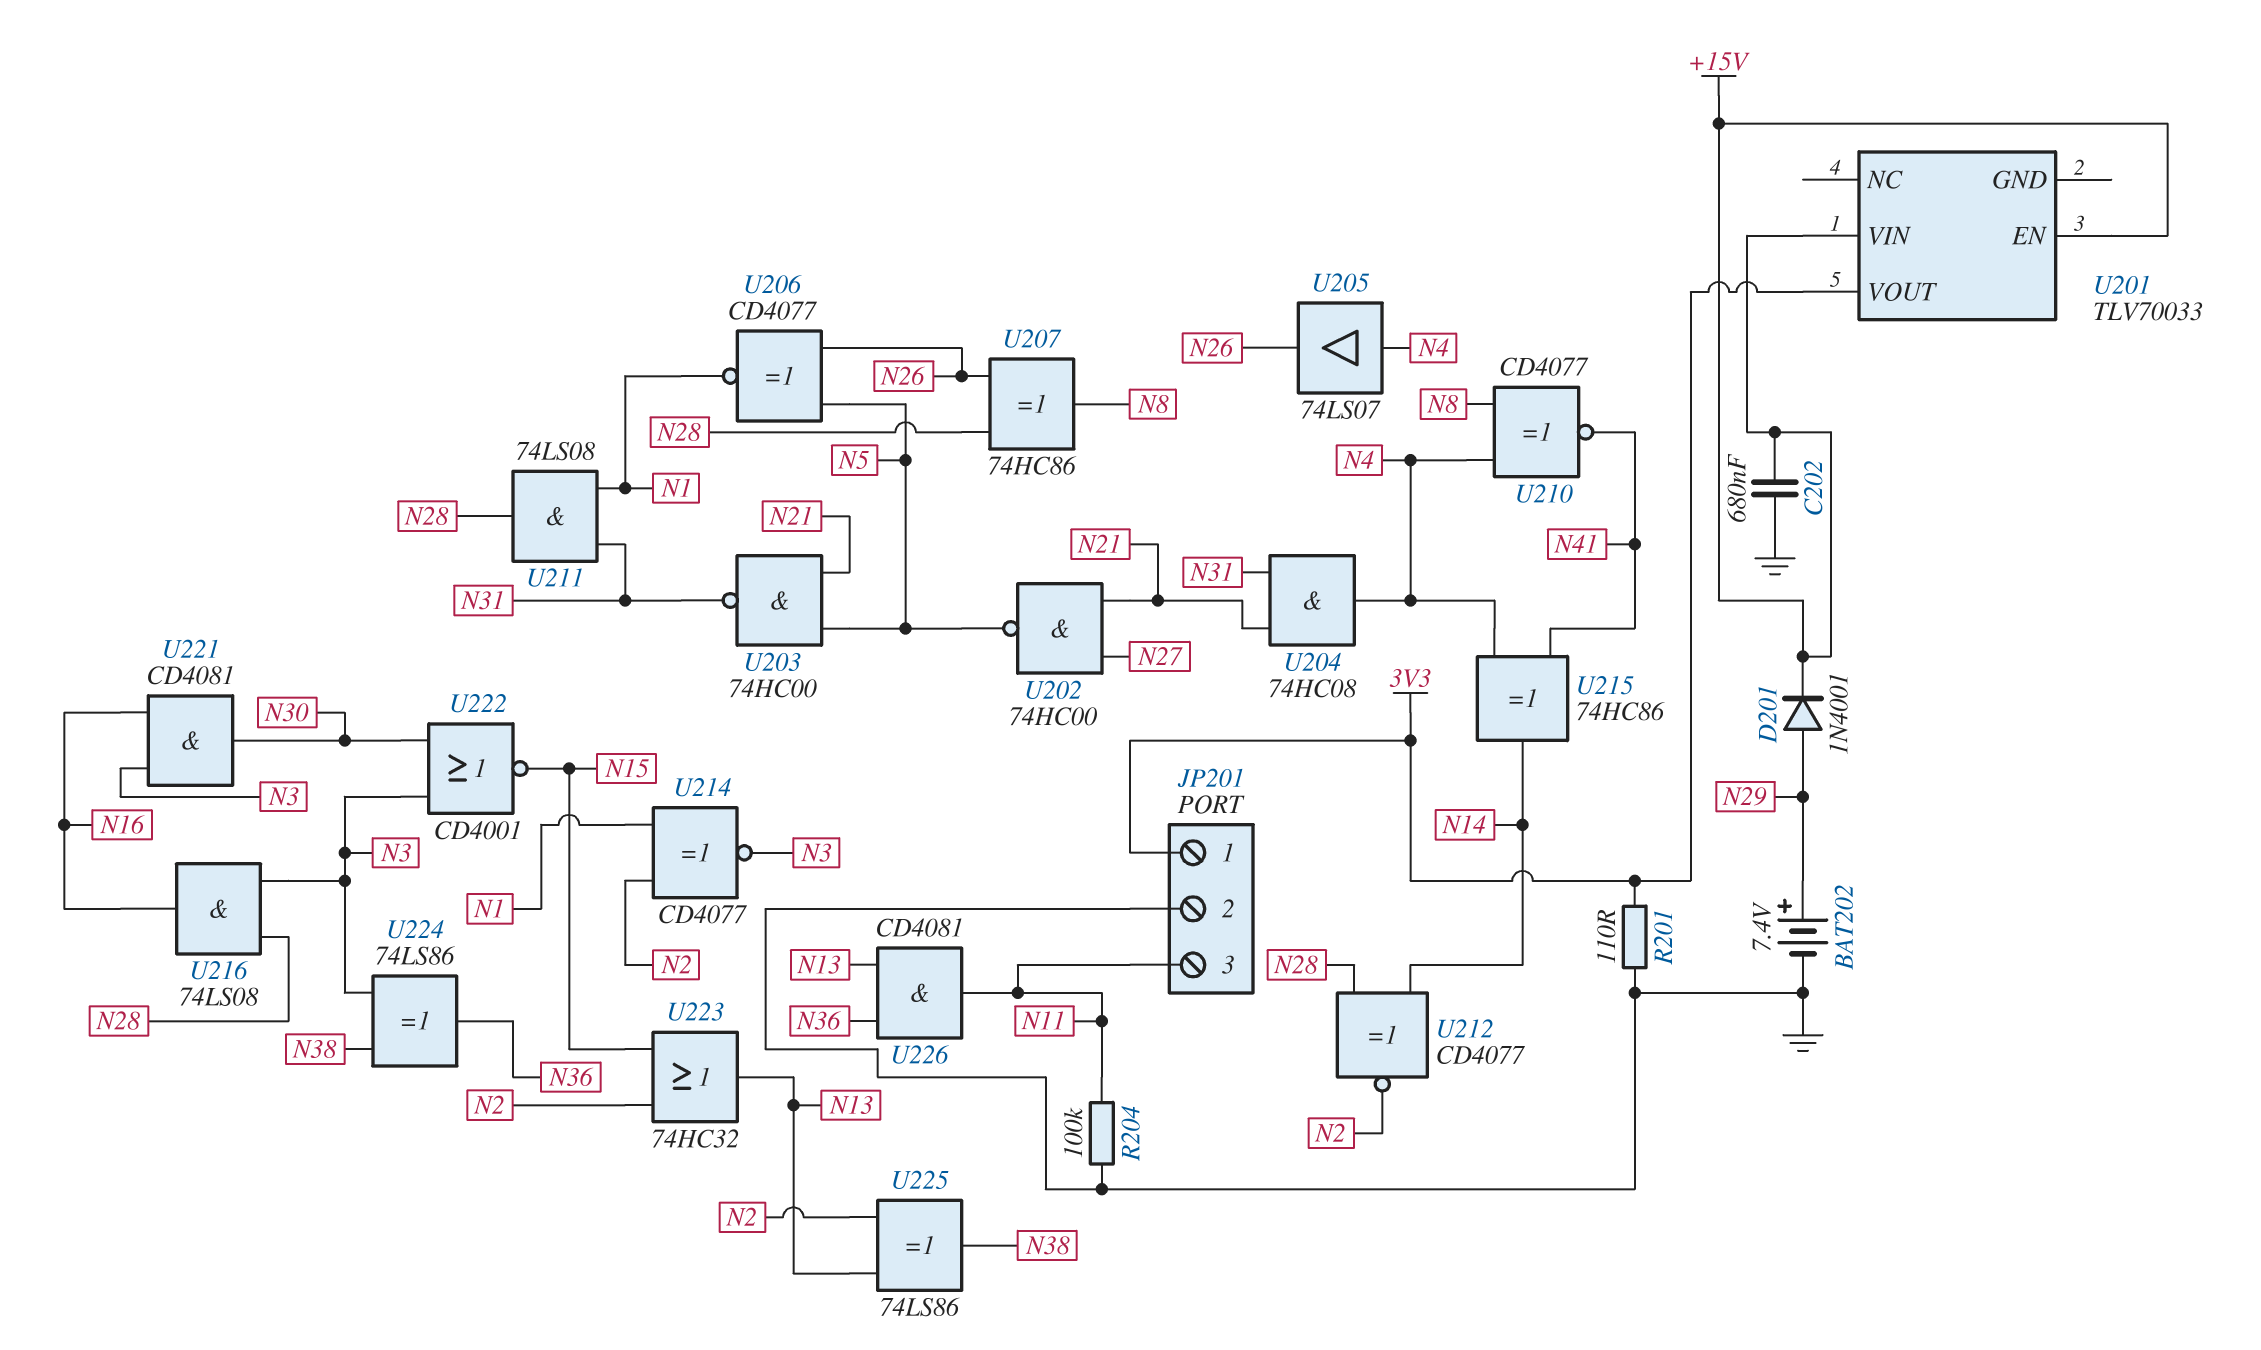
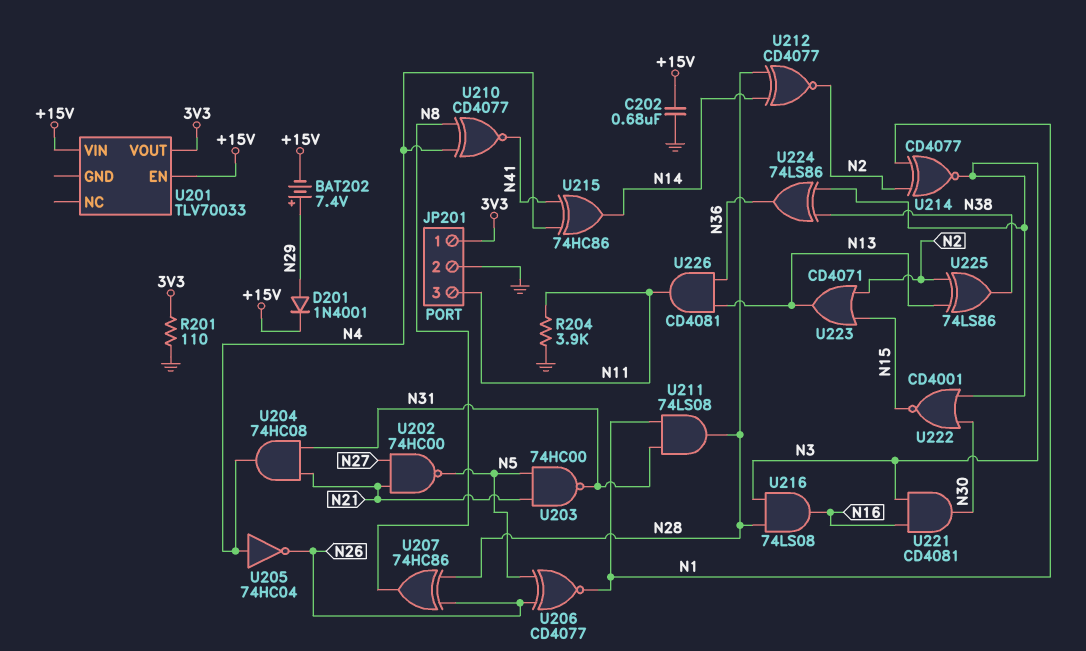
BAT202: 7.4V (plus N29, minus GND) -> 7.4V (plus N29, minus +15V)
R204: 100k (GND, N11) -> 3.9k (GND, N11)
U205: buffer 74LS07 (in N4, out N26) -> NOT 74HC04 (in N4, out N26)
U223: OR 74HC32 (in N2, in N15, out N13) -> OR CD4071 (in N2, in N15, out N13)

